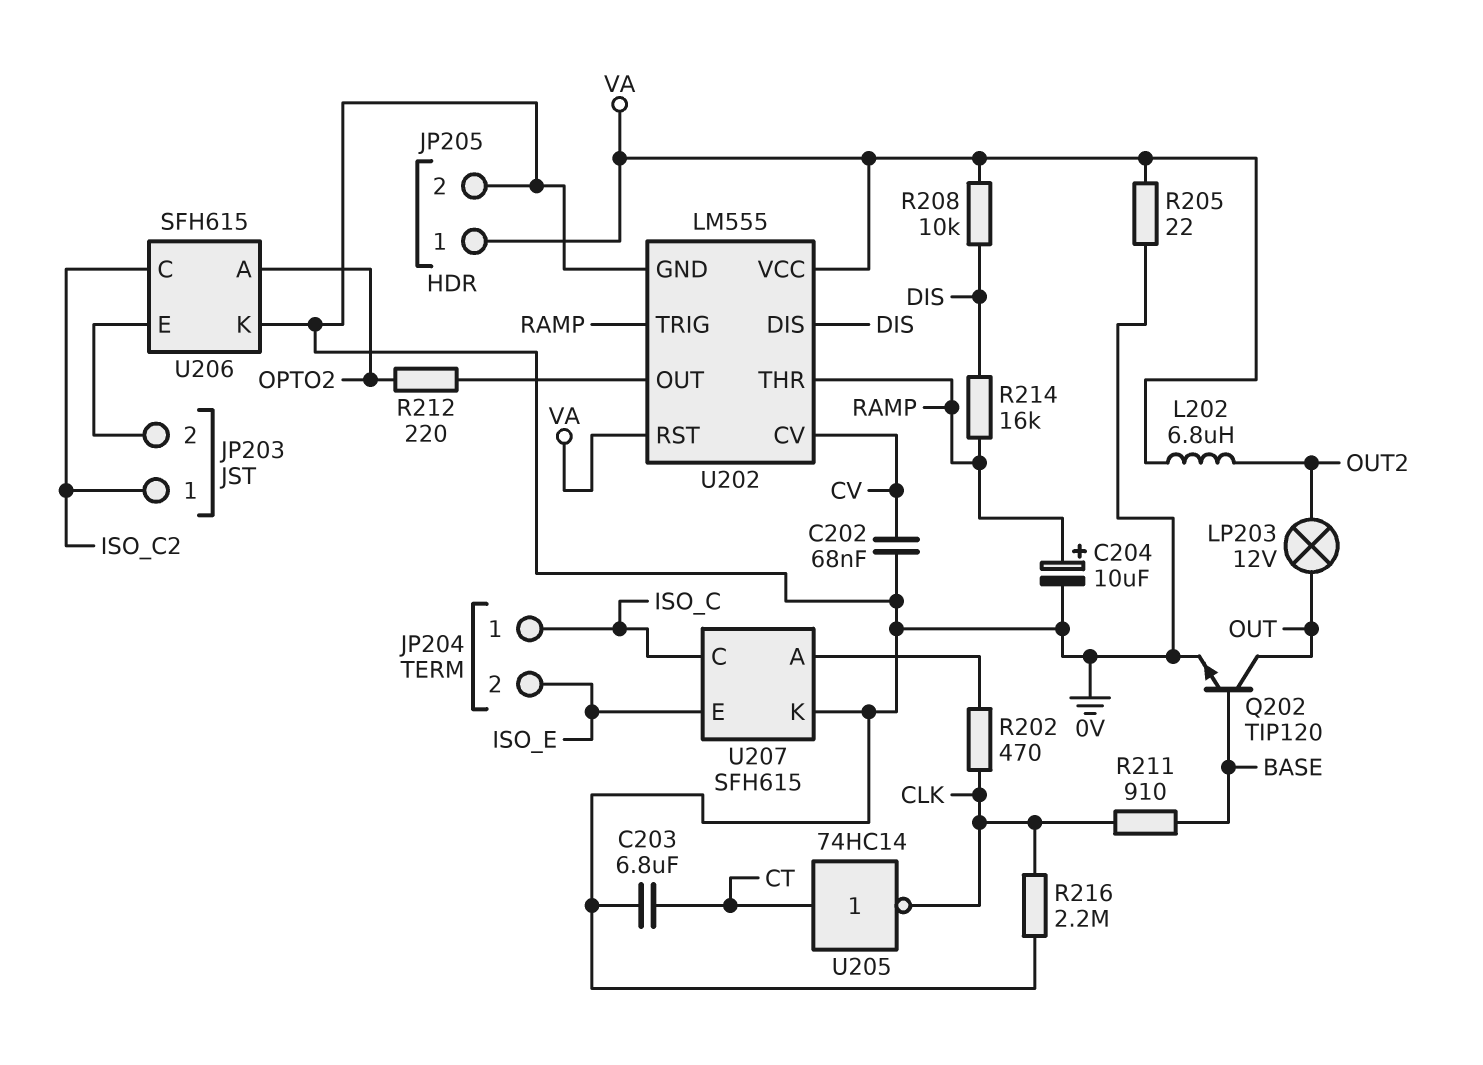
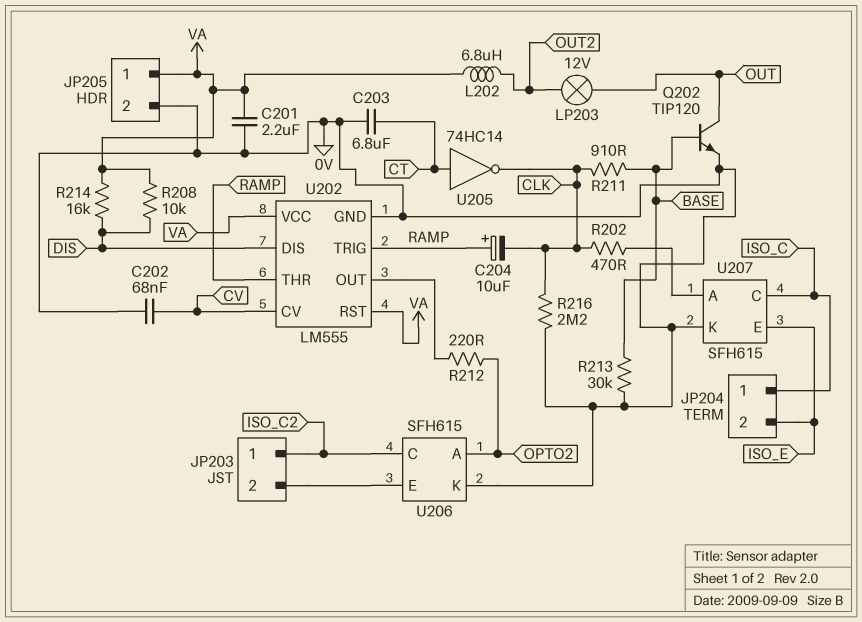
C201: none -> 2.2uF (0V, VA)
C204: 10uF (plus RAMP, minus 0V) -> 10uF (plus RAMP, minus CLK)
R205: 22 (0V, VA) -> none
R213: none -> 30k (0V, BASE)
R214: 16k (DIS, RAMP) -> 16k (DIS, VA)

